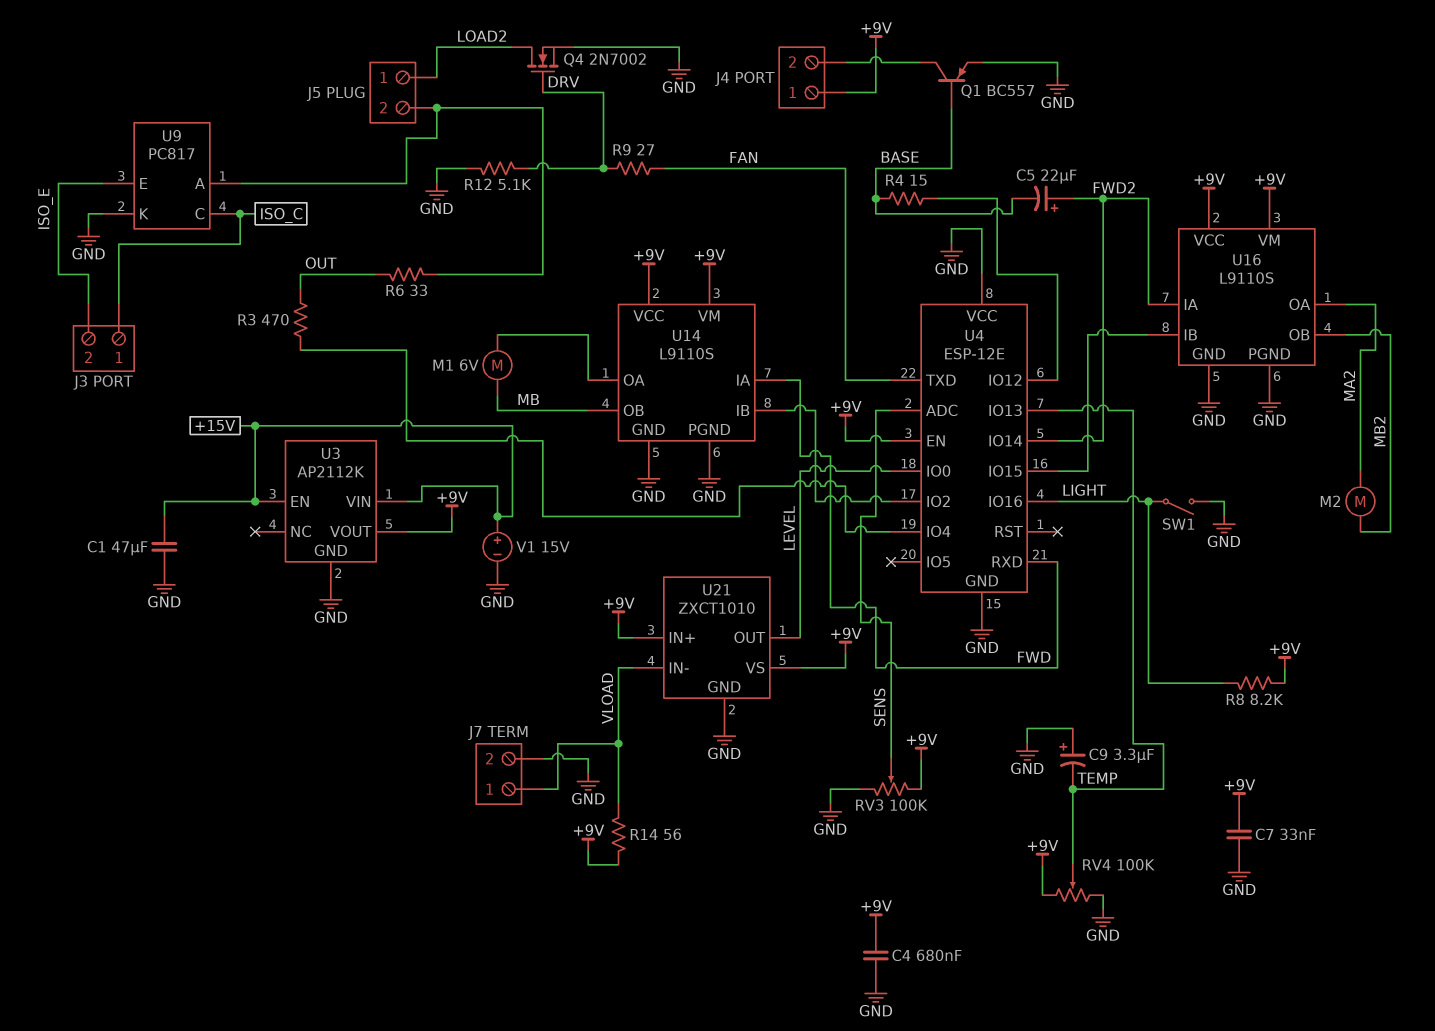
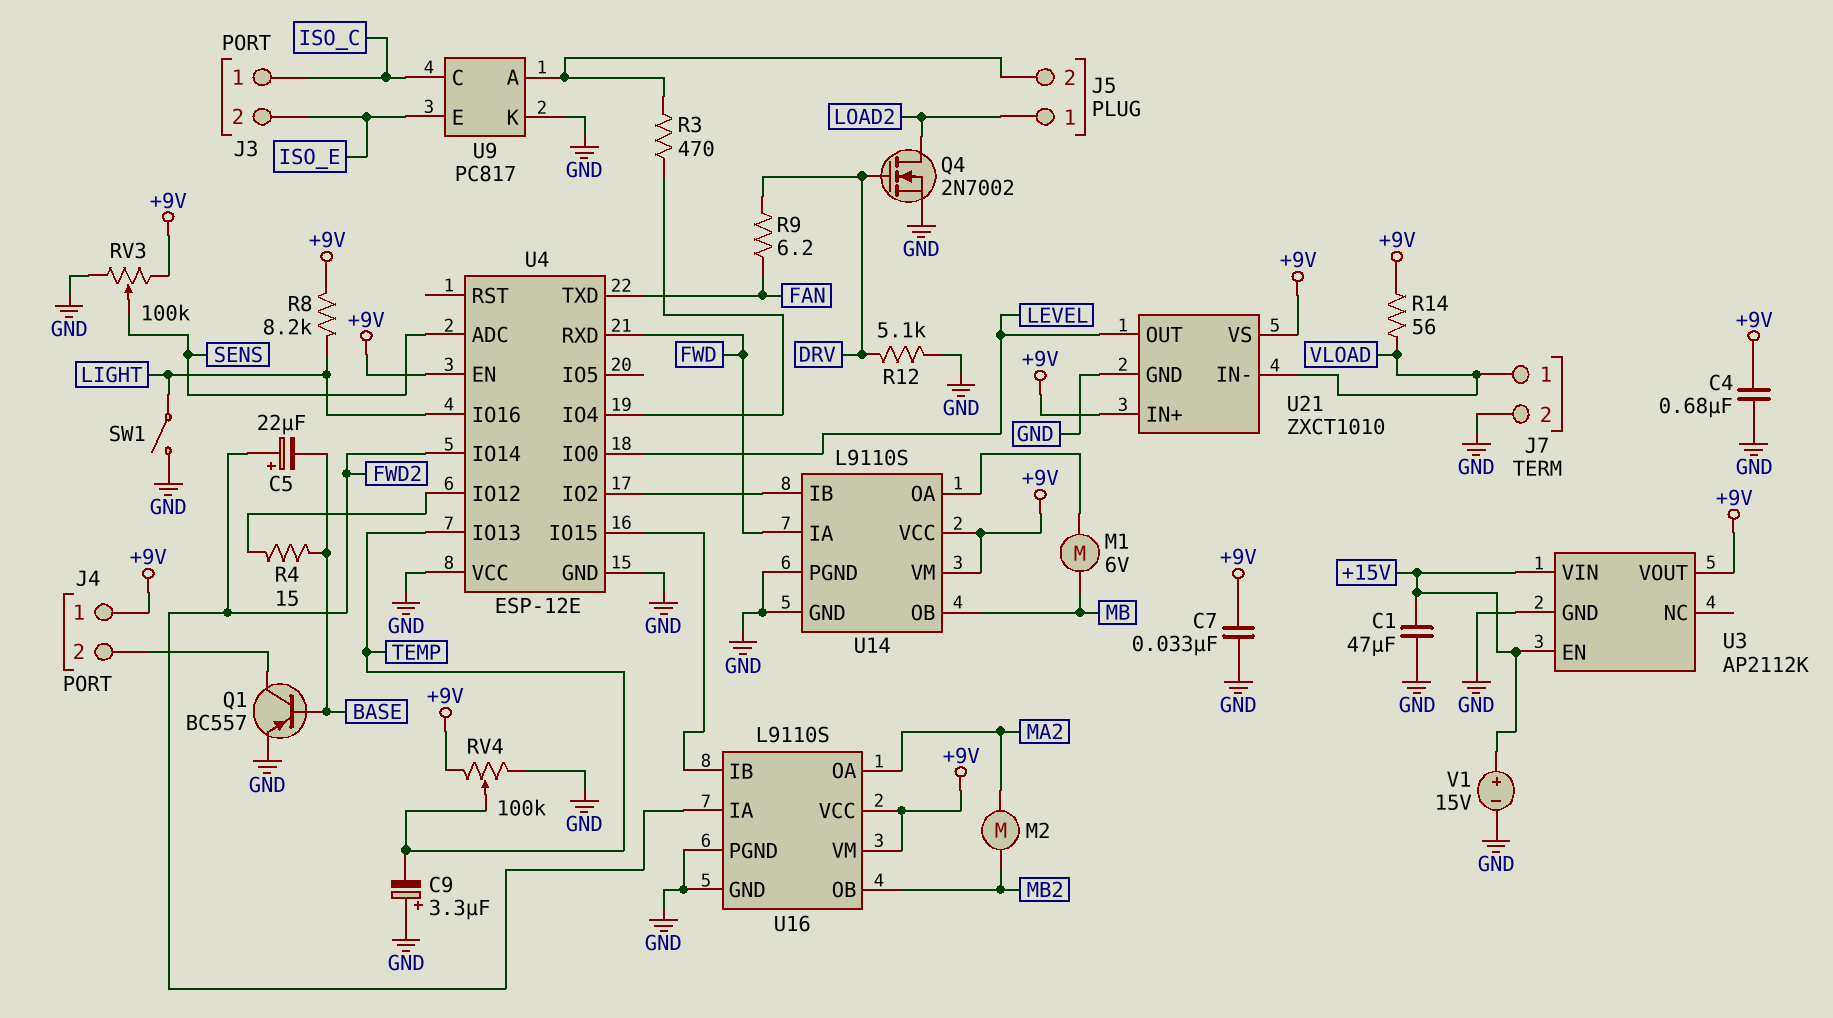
R3: 470 (OUT, U4/IO4) -> 470 (J5/2, U4/IO4)
R6: 33 (J5/2, OUT) -> none
R9: 27 (DRV, FAN) -> 6.2 (DRV, FAN)

